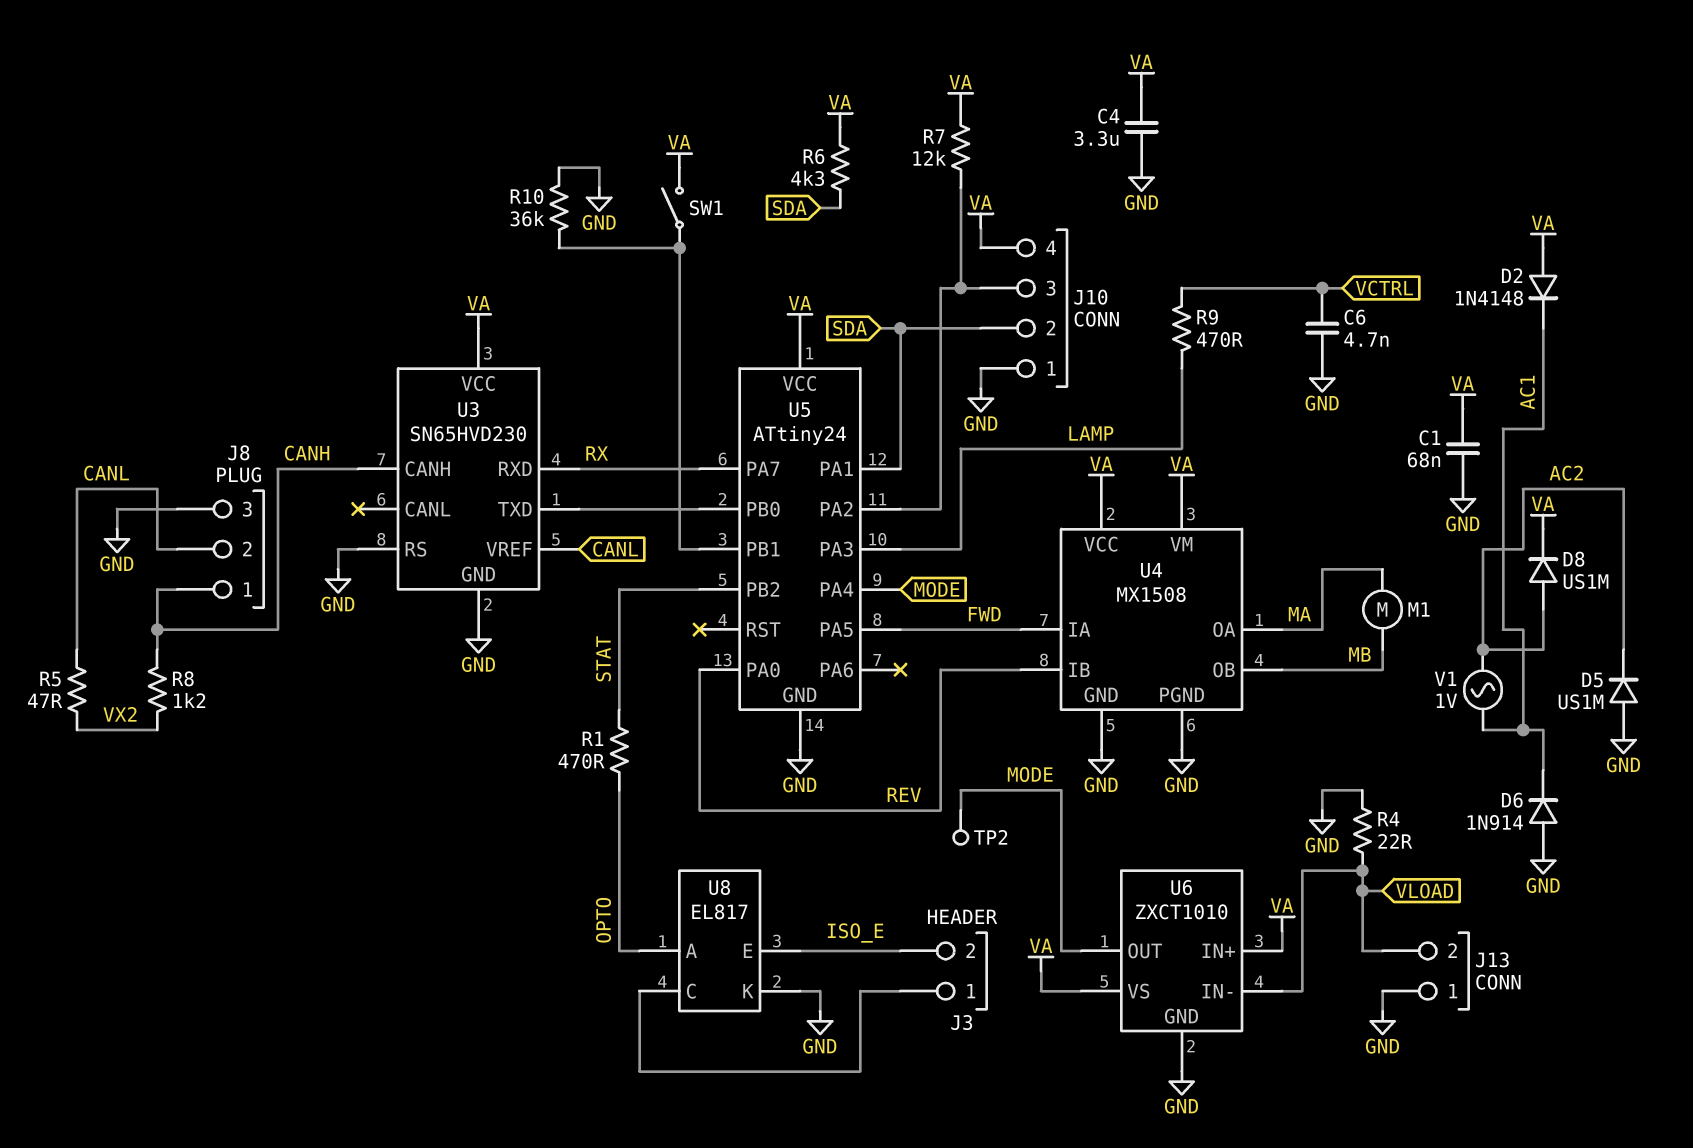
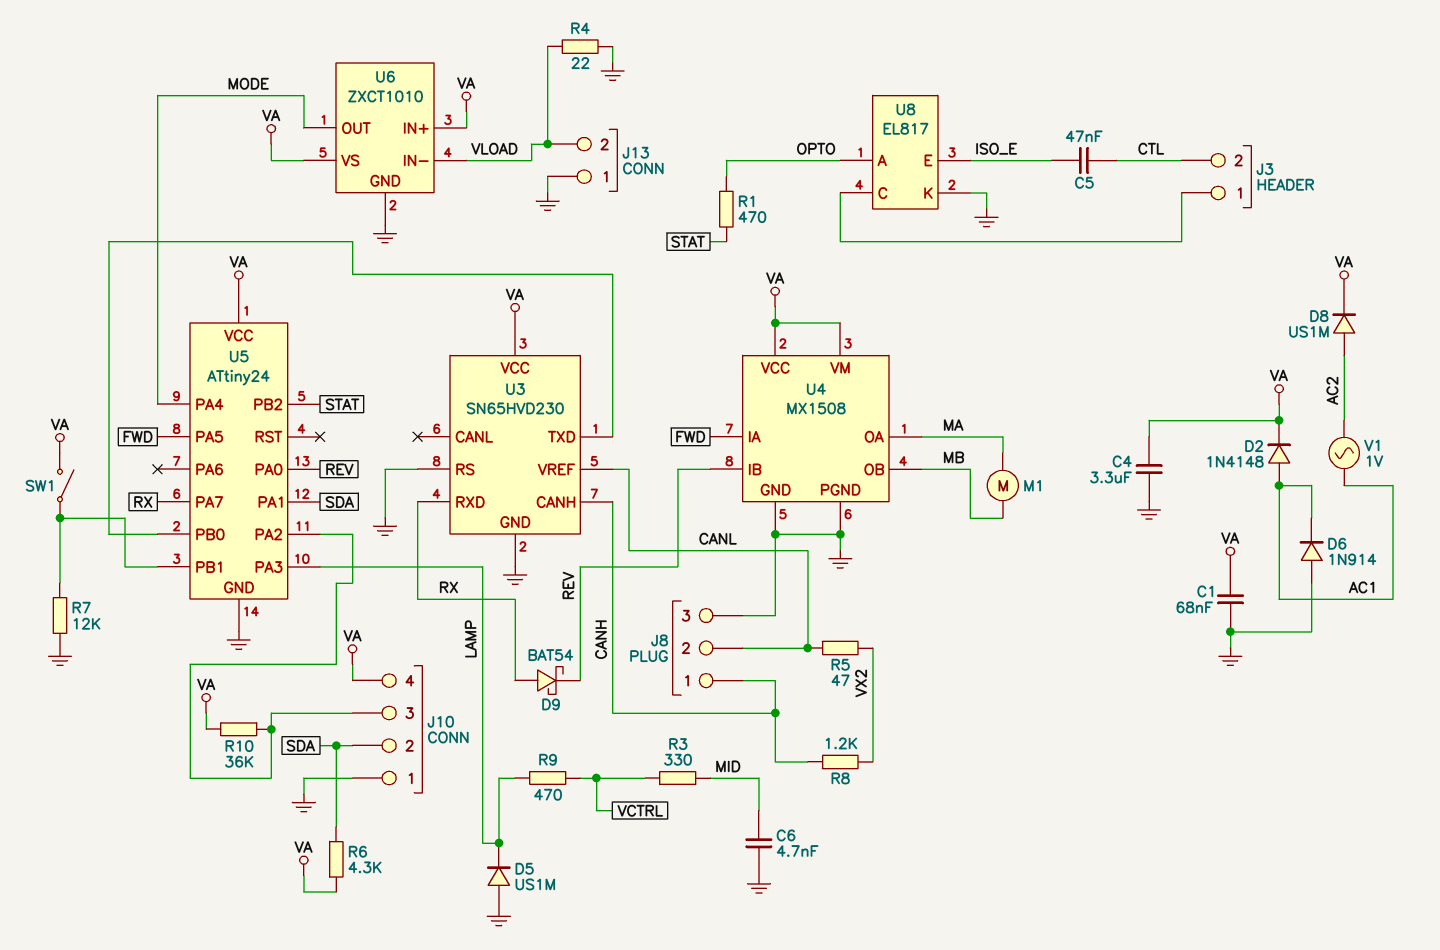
C5: none -> 47nF (CTL, ISO_E)
C6: 4.7nF (GND, VCTRL) -> 4.7nF (GND, MID)
D2: diode 1N4148 (A VA, K AC1) -> diode 1N4148 (A AC1, K VA)
D5: diode US1M (A GND, K AC2) -> diode US1M (A GND, K LAMP)
D9: none -> schottky BAT54 (A RX, K REV)
J3 pin 2: ISO_E -> CTL
R3: none -> 330 (MID, VCTRL)
R7: 12k (J10/3, VA) -> 12k (GND, U5/PB1)
R10: 36k (GND, U5/PB1) -> 36k (J10/3, VA)
TP2: test point (MODE) -> none

